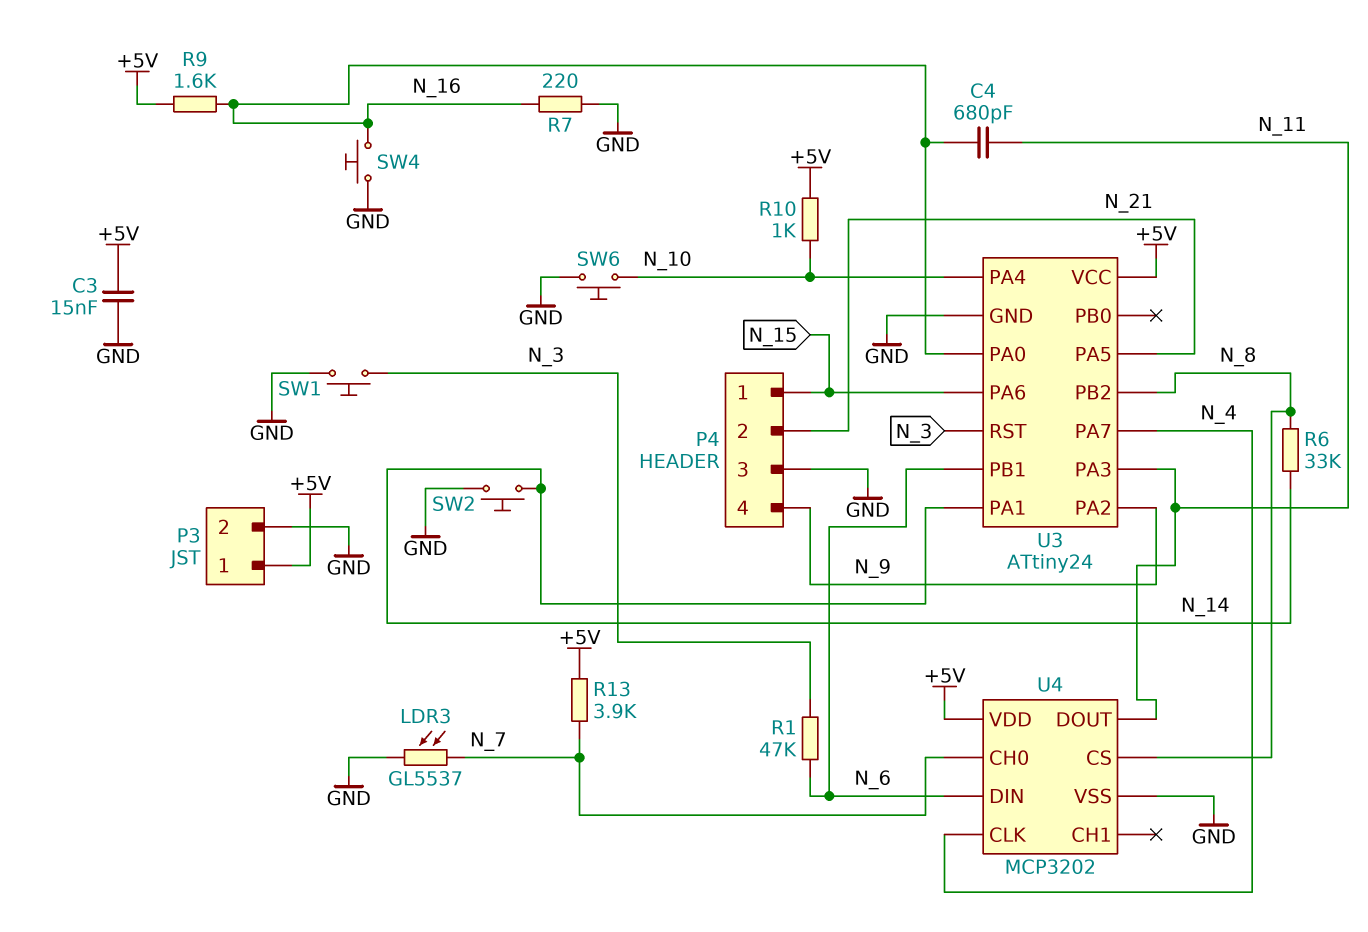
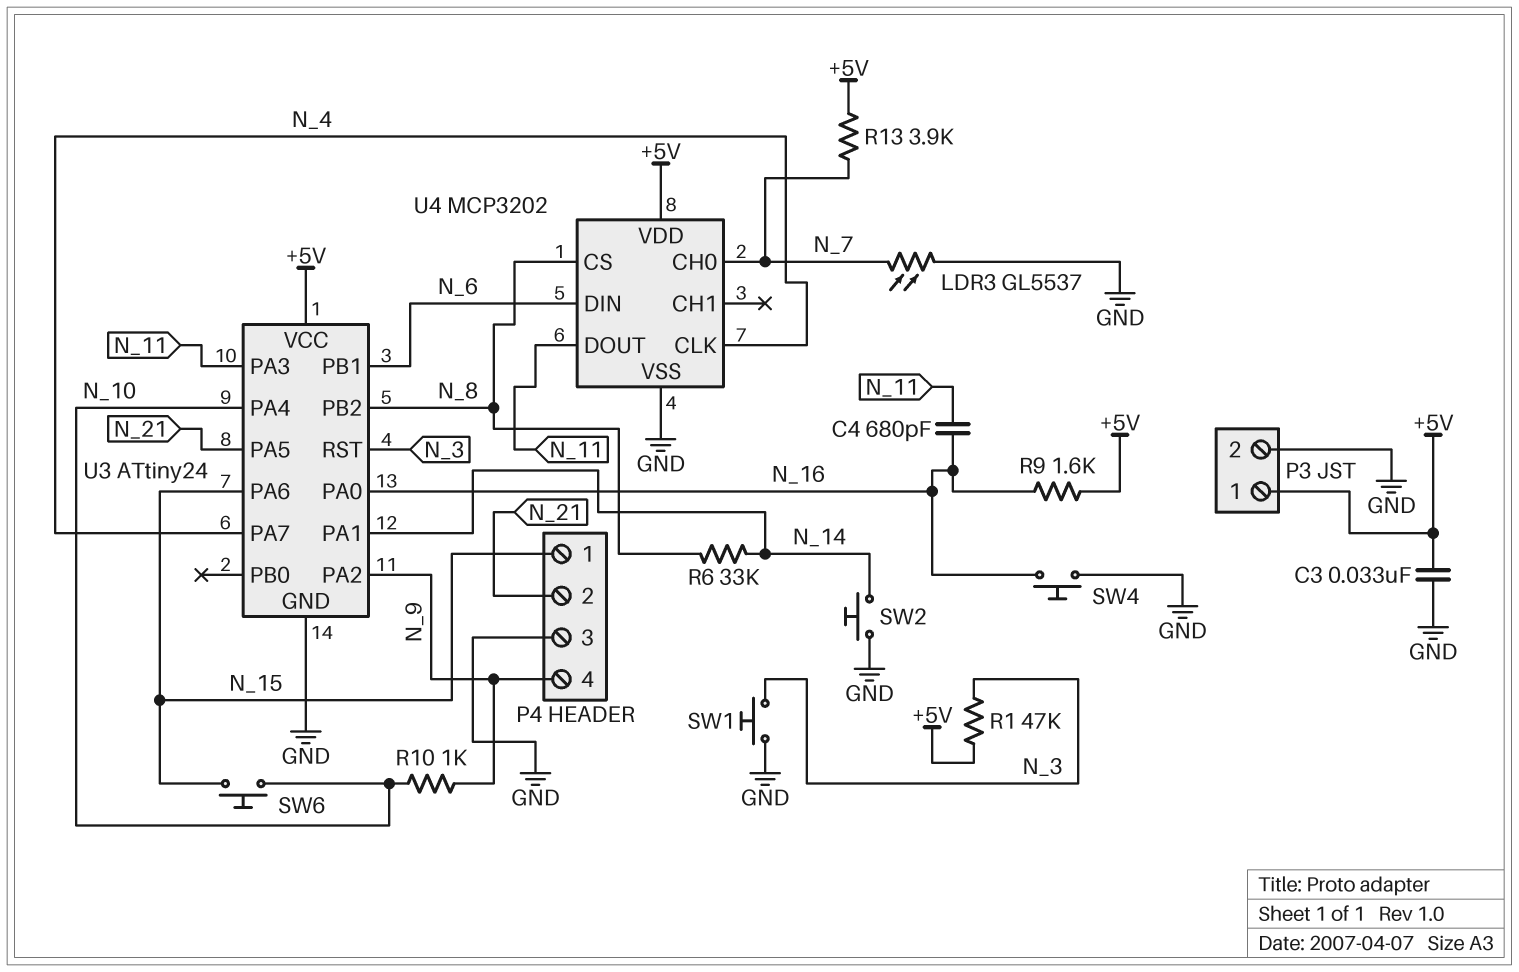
C3: 15nF (+5V, GND) -> 33nF (+5V, GND)
R1: 47k (N_3, N_6) -> 47k (+5V, N_3)
R7: 220 (GND, N_16) -> none
R10: 1k (+5V, N_10) -> 1k (N_9, N_10)
SW6: button (GND, N_10) -> button (N_10, N_15)

